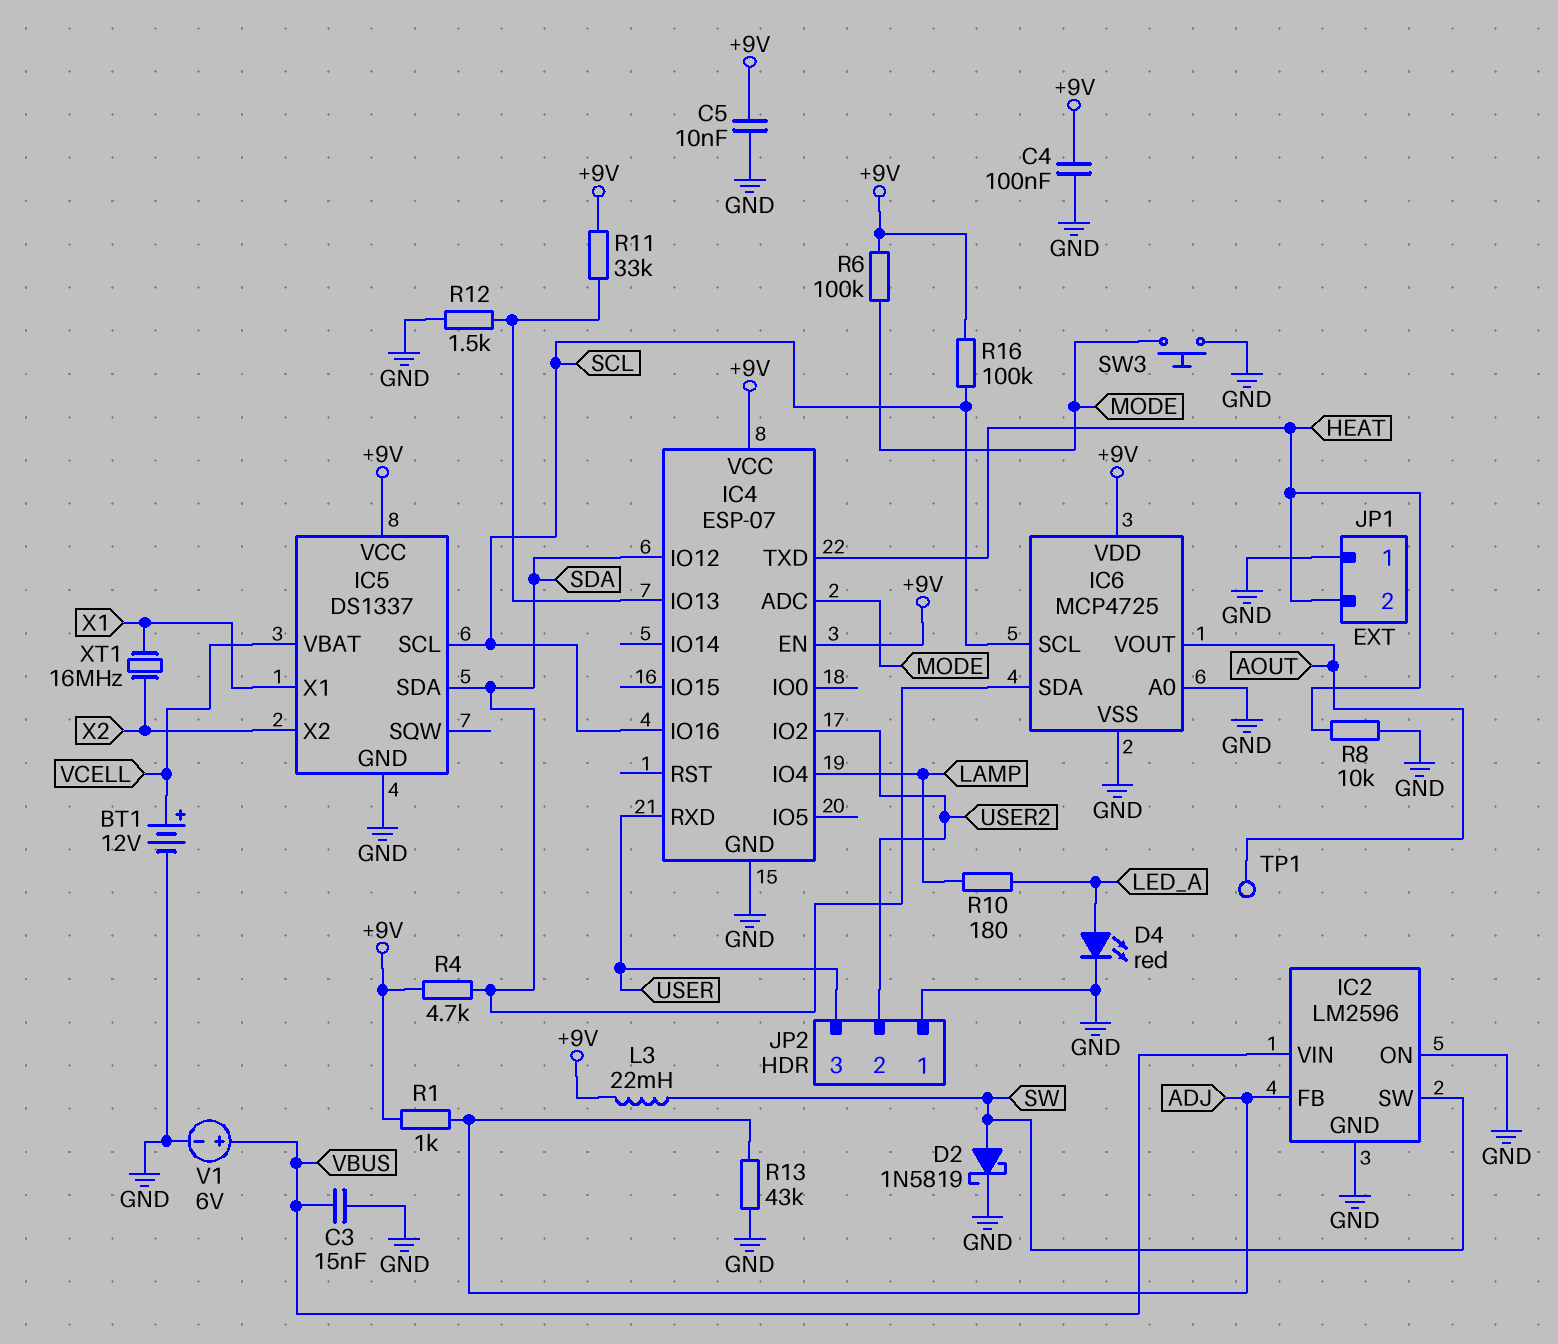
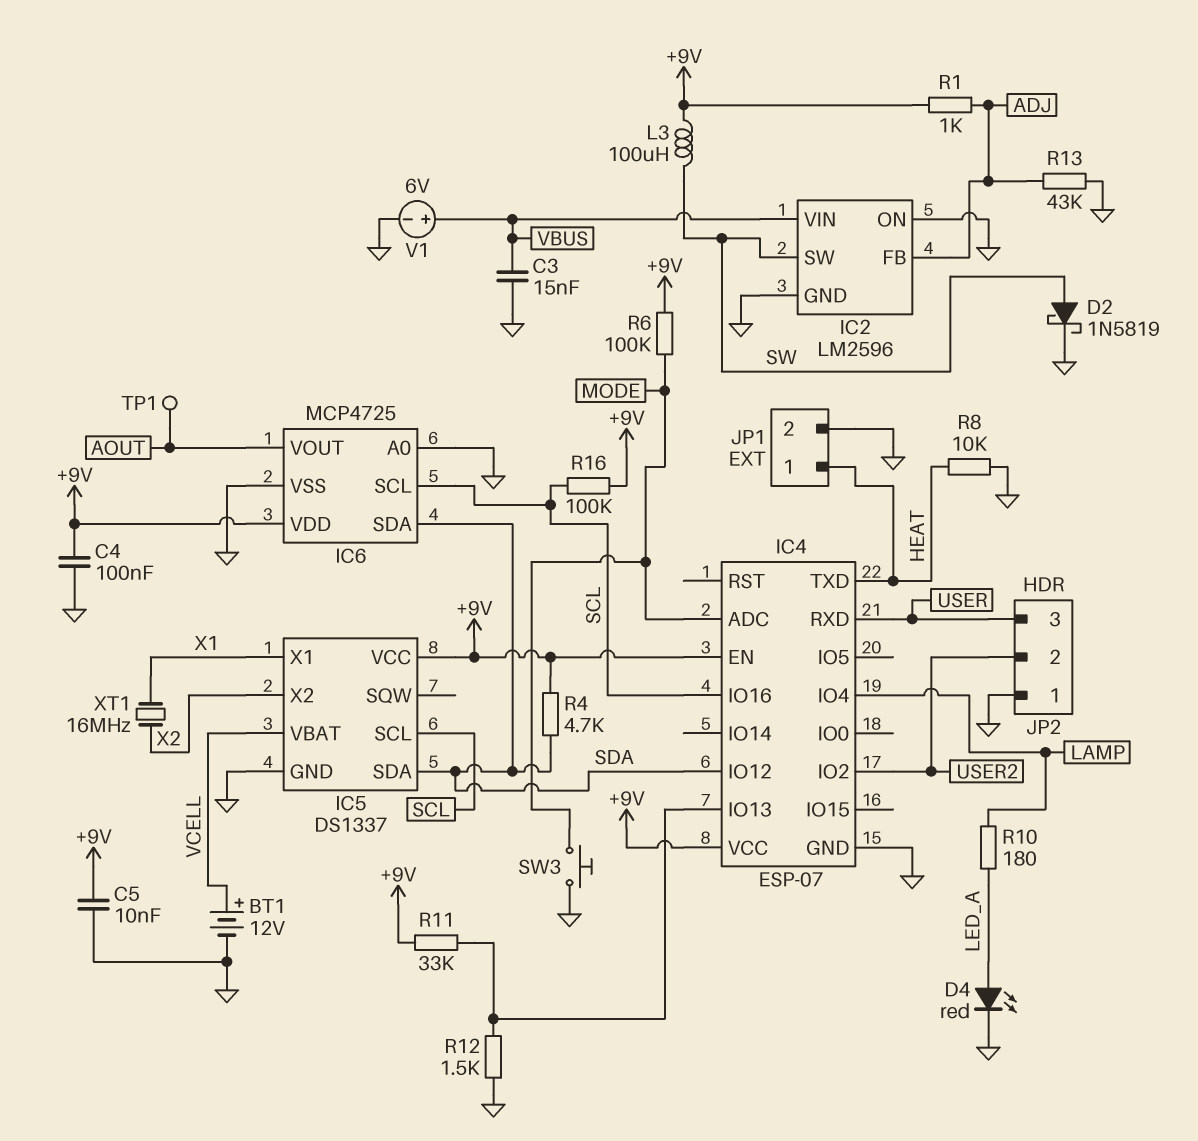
JP1 pin 1: GND -> HEAT
JP1 pin 2: HEAT -> GND
L3: 22mH (+9V, SW) -> 100uH (+9V, SW)

